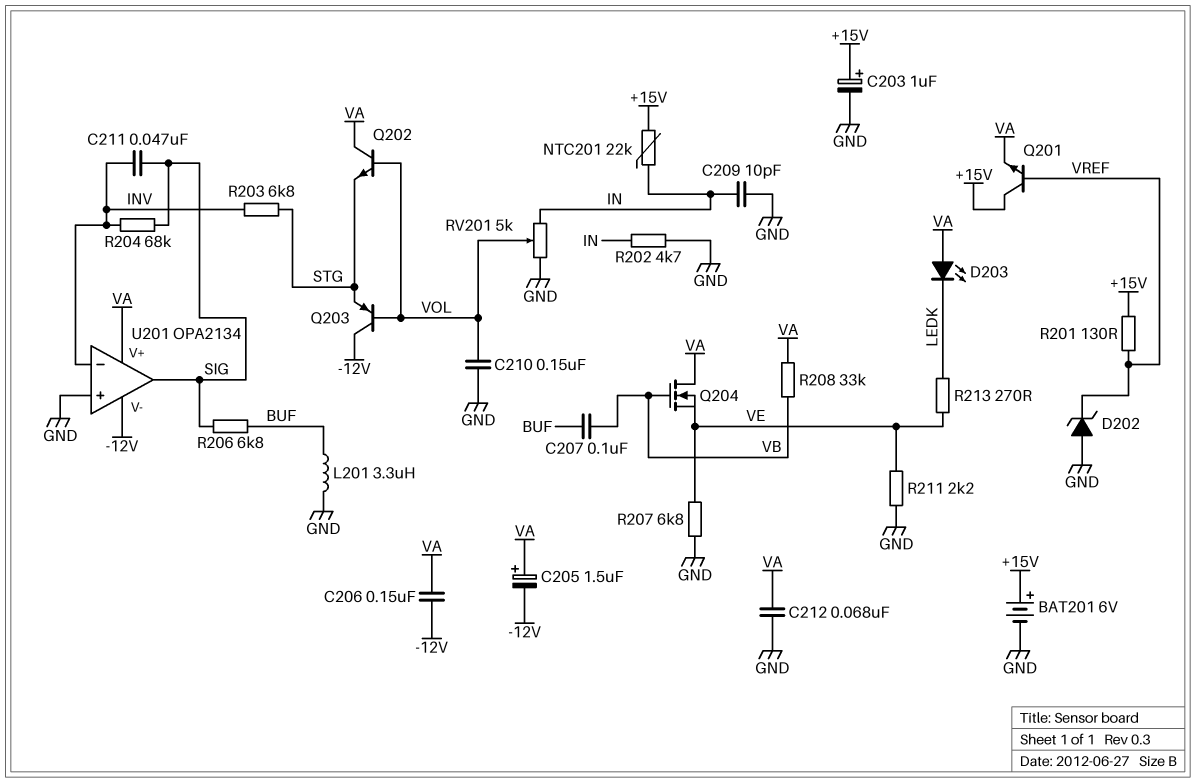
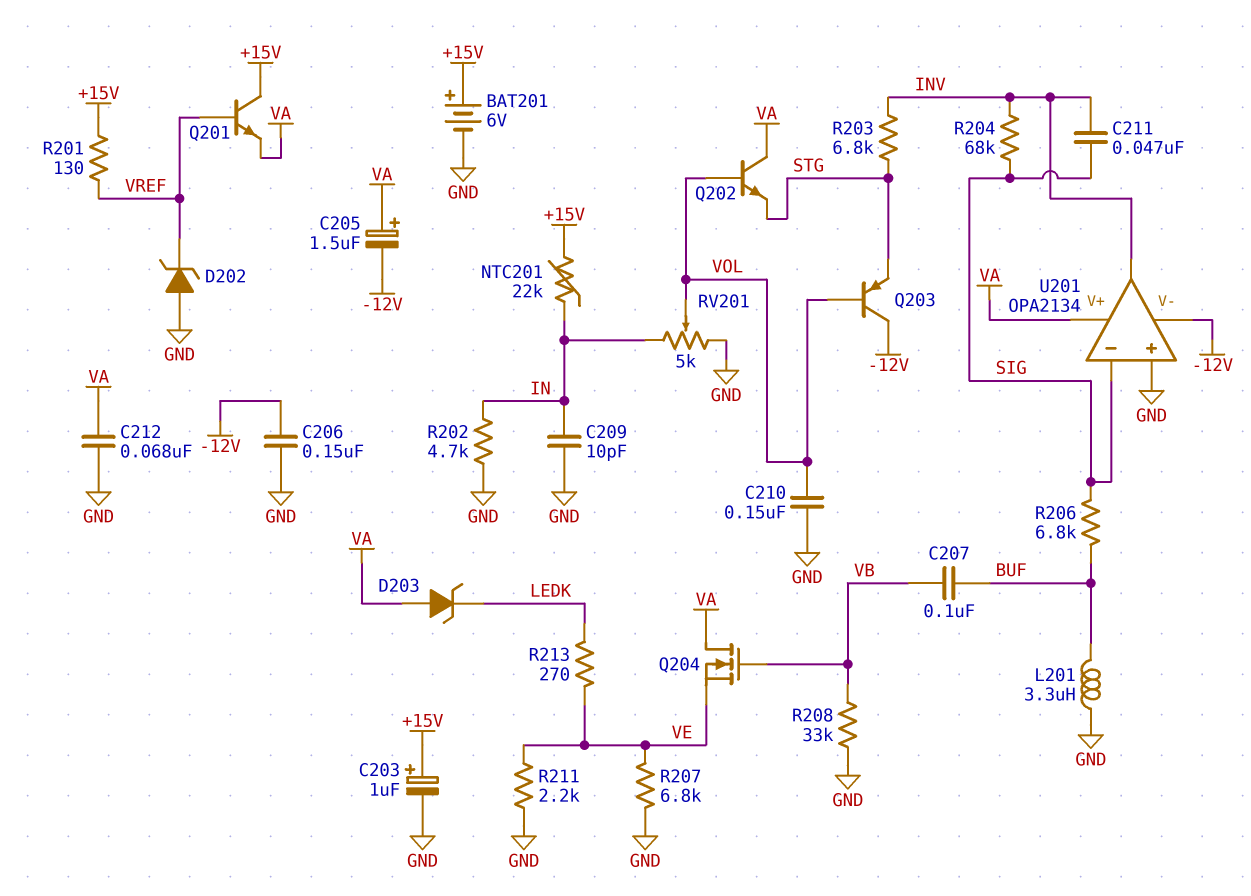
C206: 150nF (-12V, VA) -> 150nF (-12V, GND)
D203: LED (A VA, K LEDK) -> zener (A VA, K LEDK)
R208: 33k (VA, VB) -> 33k (GND, VB)
U201 pin in-: INV -> SIG
U201 pin out: SIG -> INV

